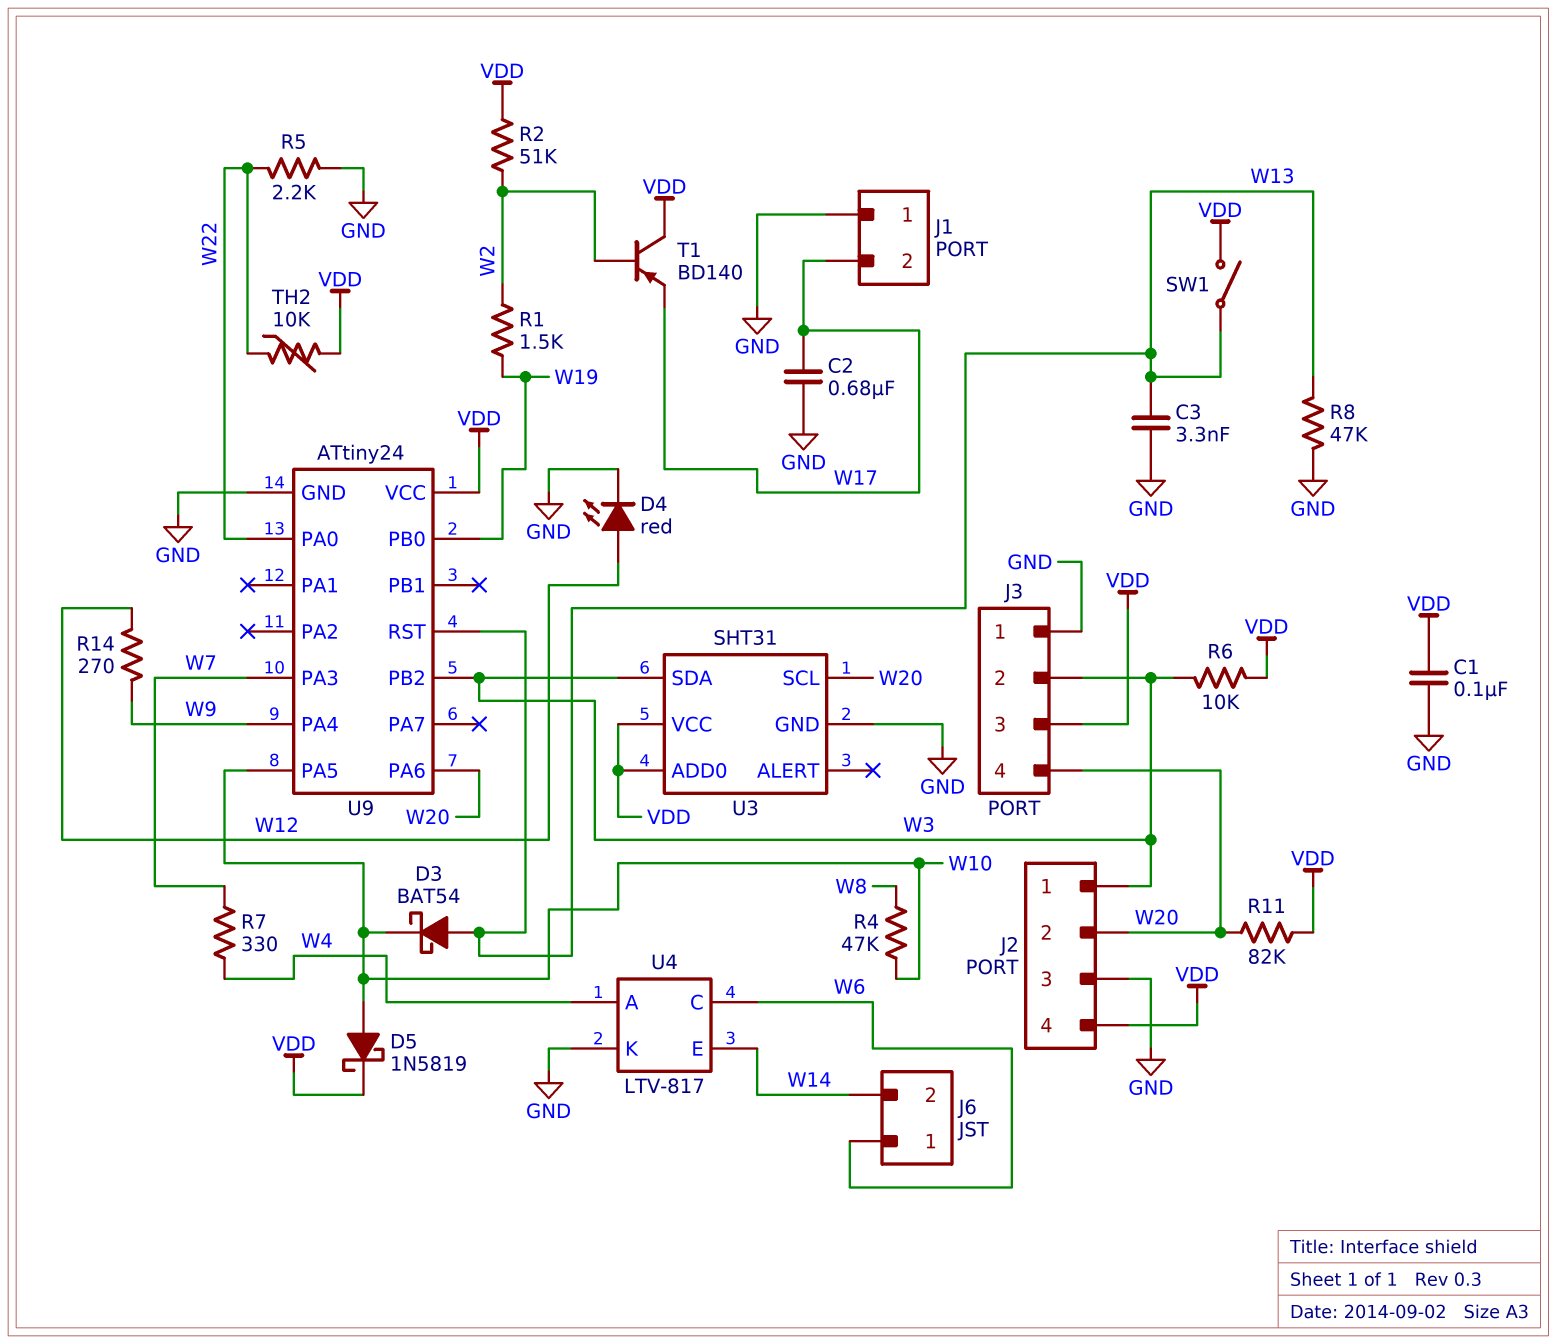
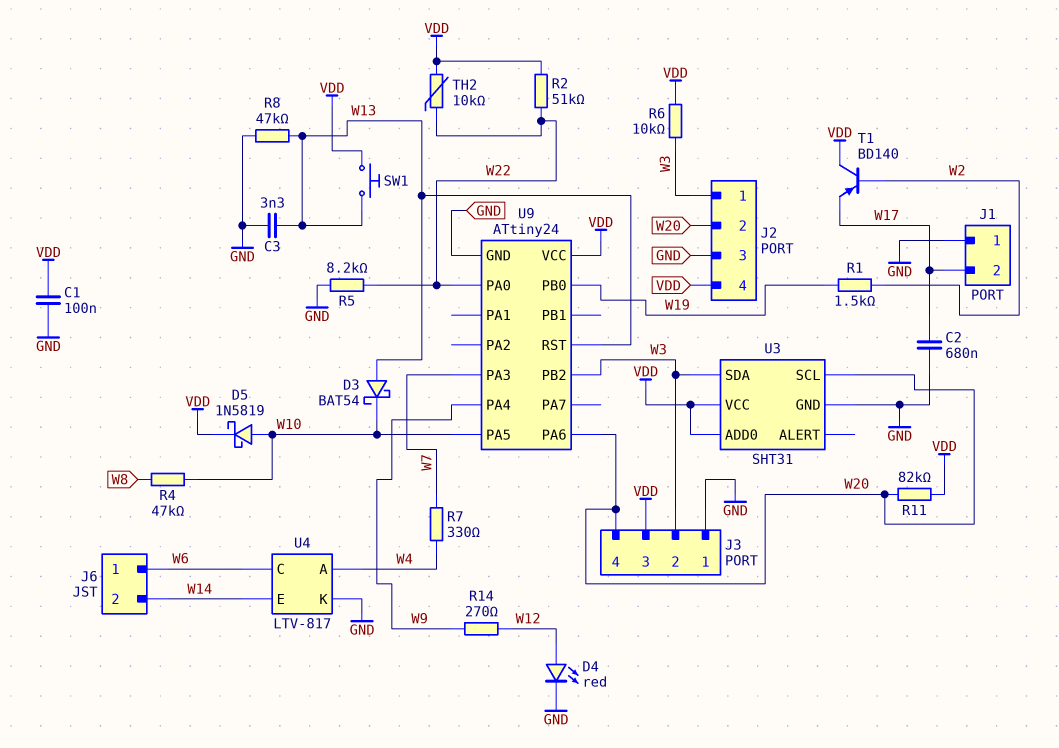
R2: 51k (VDD, W2) -> 51k (VDD, W22)
R5: 2.2k (GND, W22) -> 8.2k (GND, W22)
SW1: switch (VDD, W13) -> button (VDD, W13)

